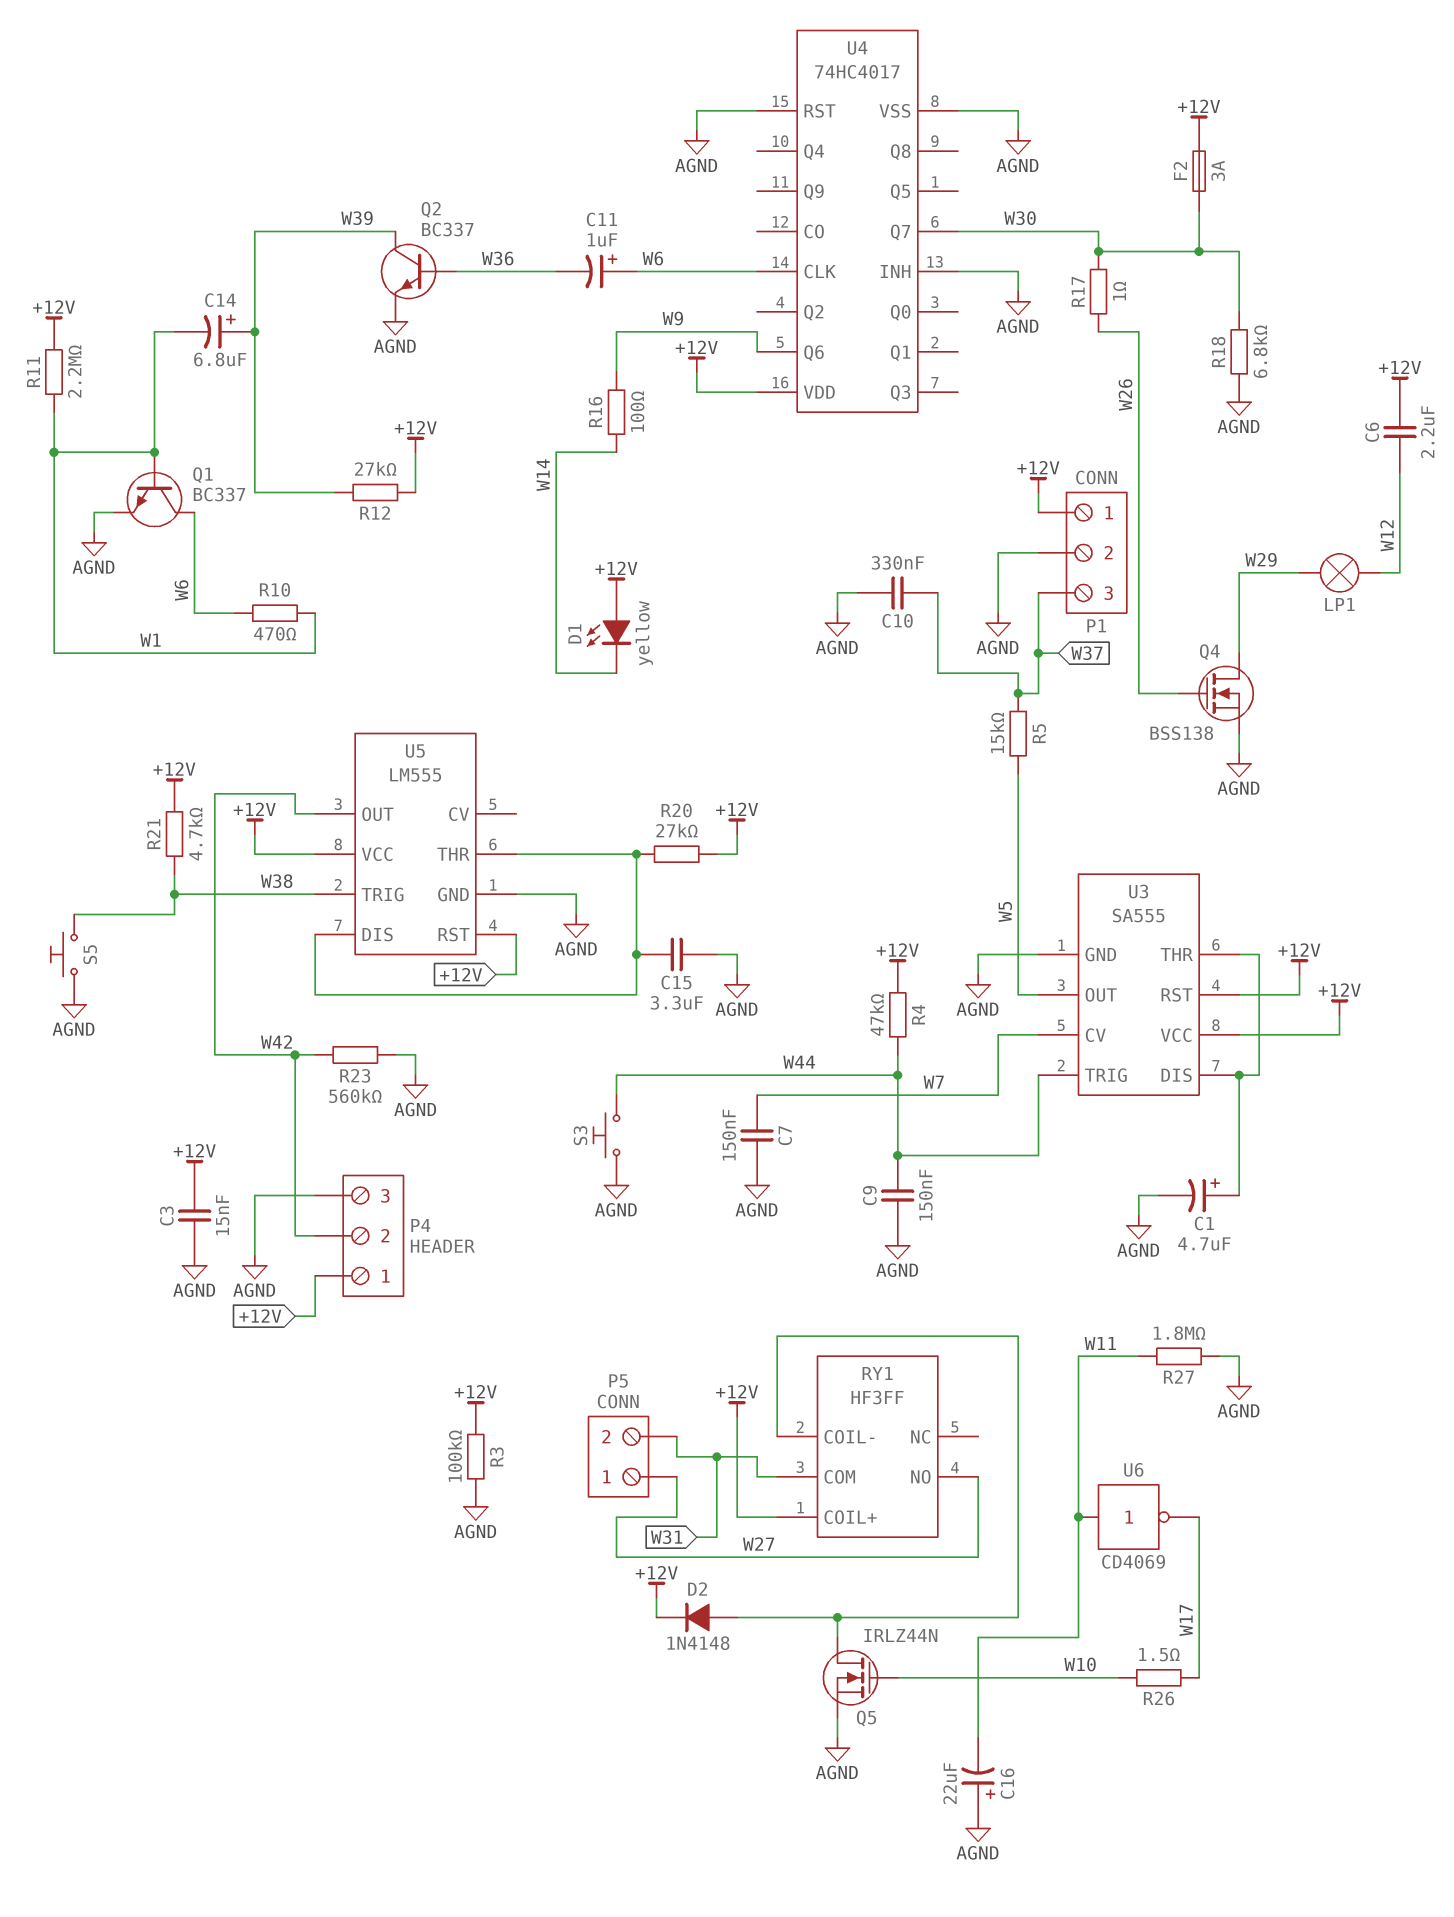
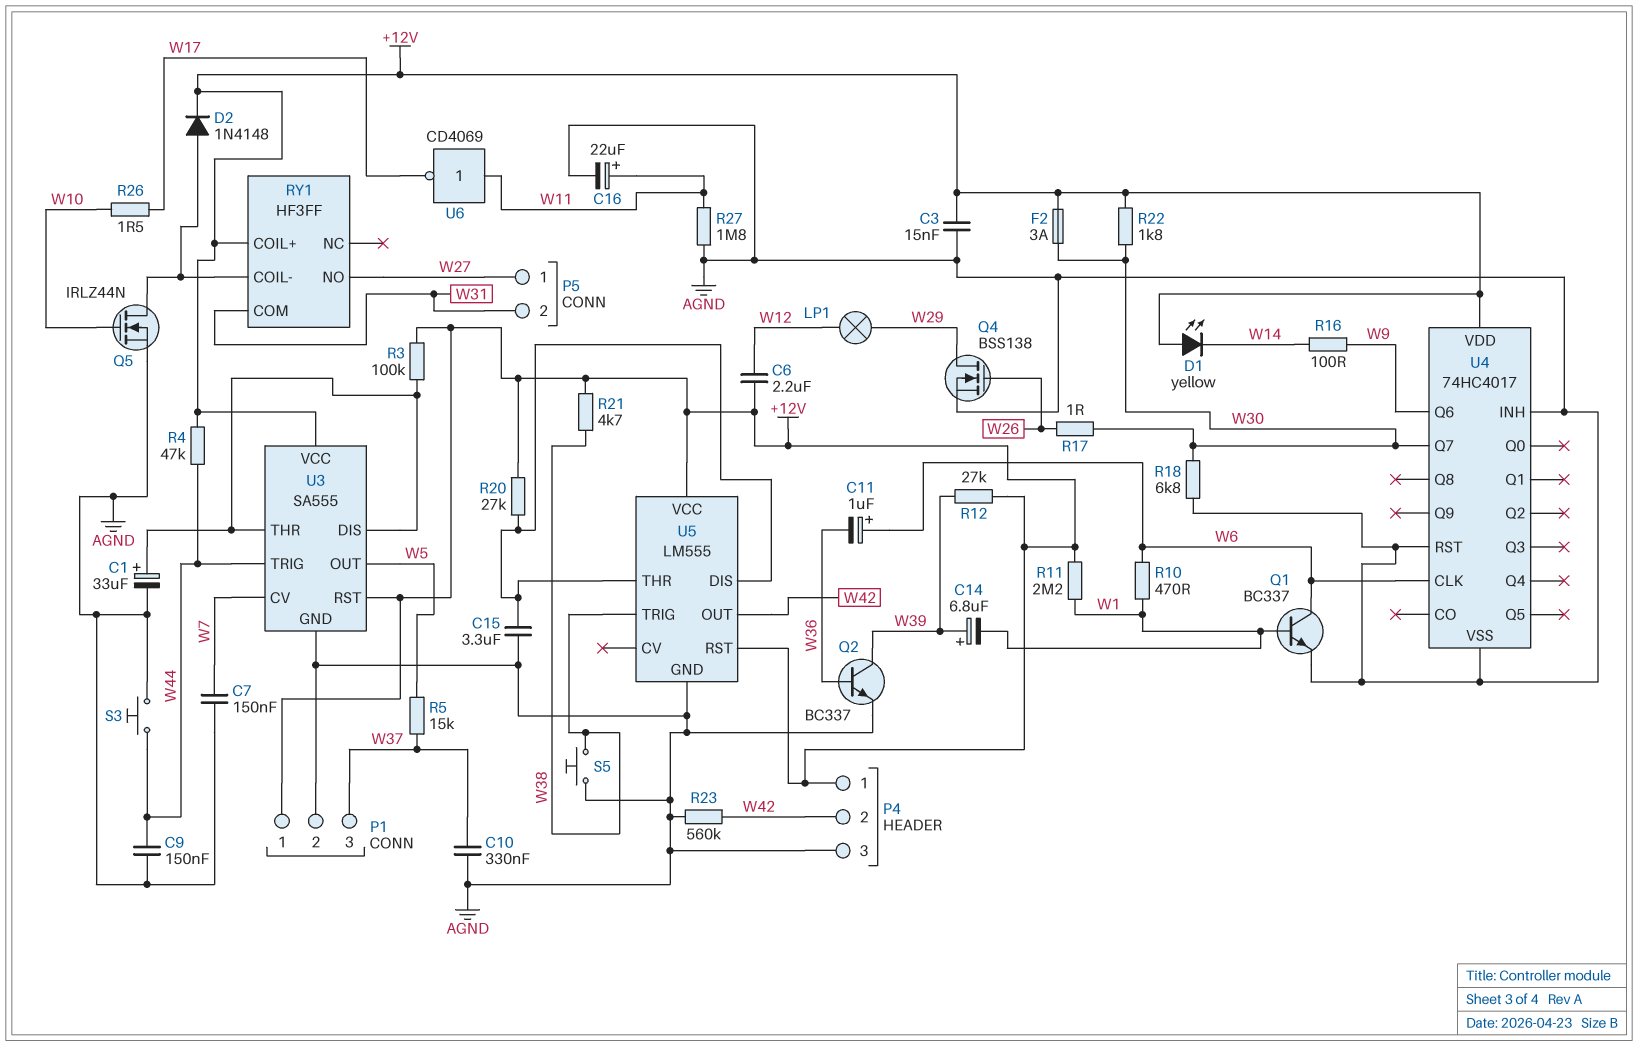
C1: 4.7uF (plus U3/DIS, minus AGND) -> 33uF (plus U3/DIS, minus AGND)
C16: 22uF (plus AGND, minus W11) -> 22uF (plus W11, minus AGND)
R3: 100k (+12V, AGND) -> 100k (+12V, U3/DIS)
R22: none -> 1.8k (+12V, W30)

